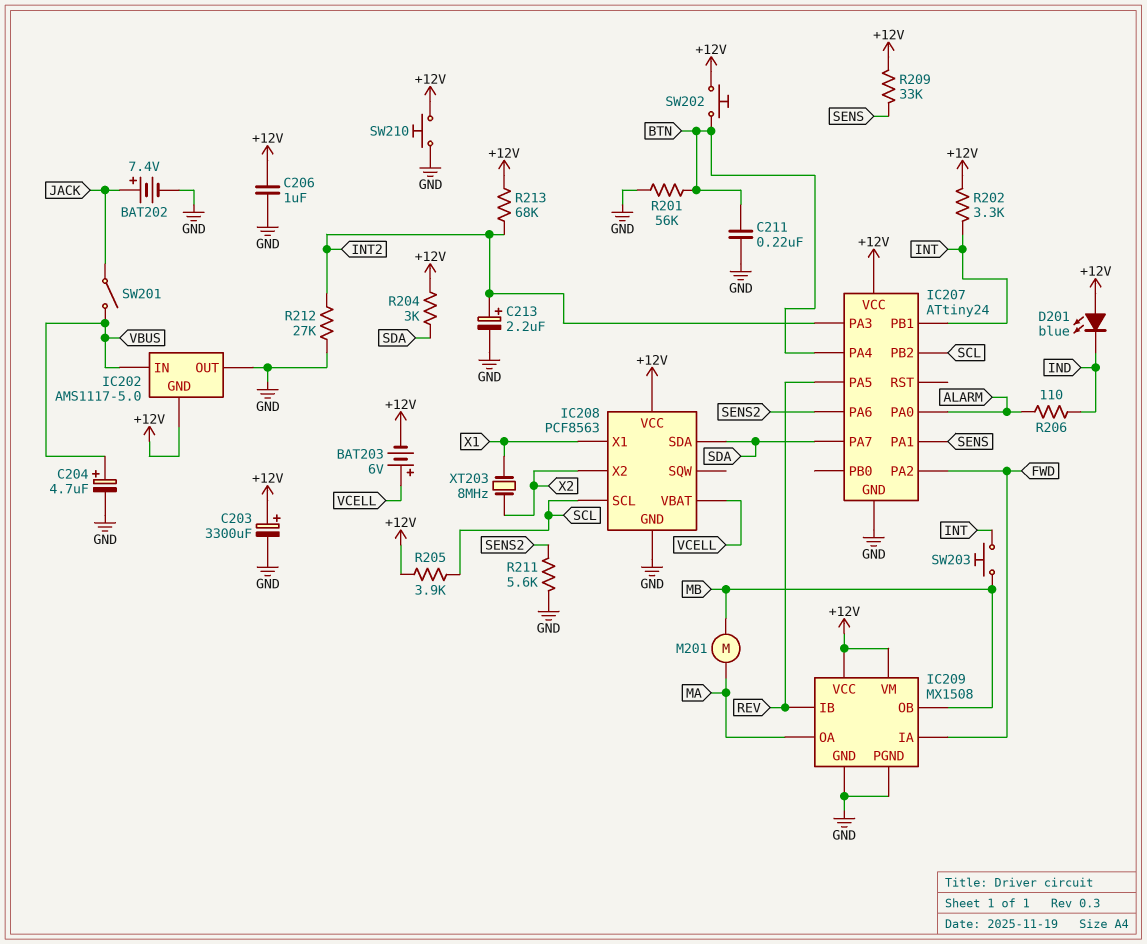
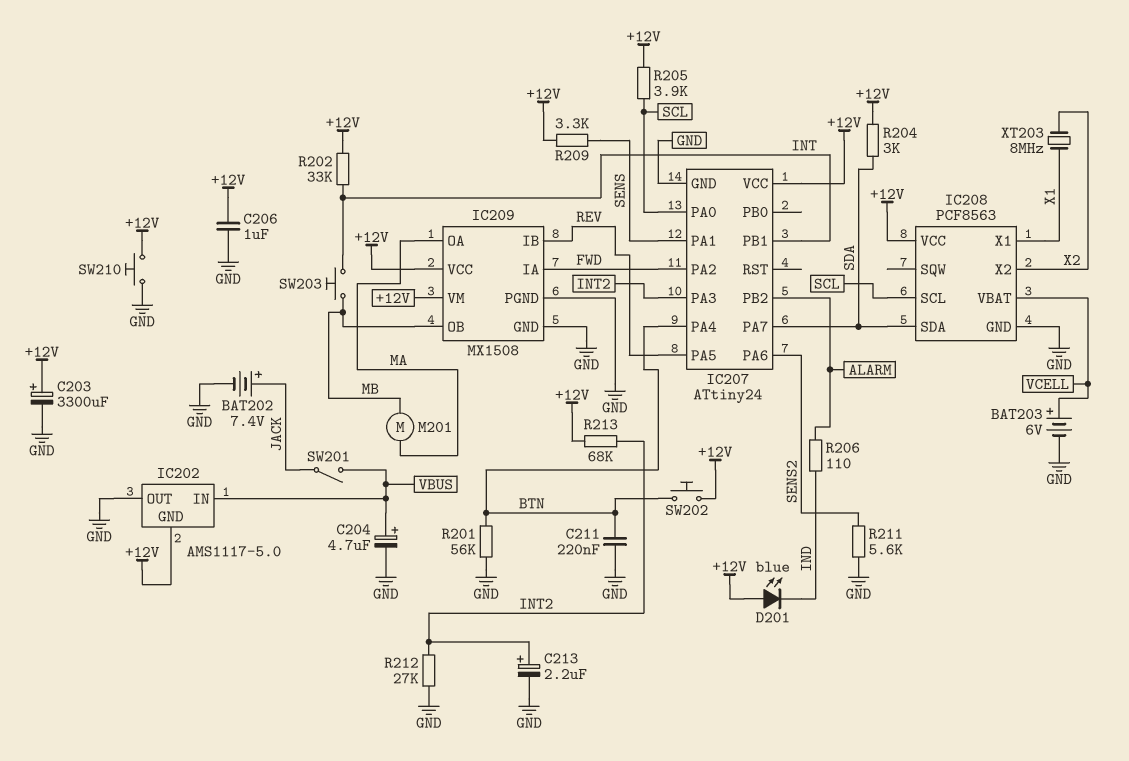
BAT203: 6V (plus VCELL, minus +12V) -> 6V (plus VCELL, minus GND)
IC207 pin PA0: ALARM -> SCL
IC207 pin PB2: SCL -> ALARM
R202: 3.3k (+12V, INT) -> 33k (+12V, INT)
R209: 33k (+12V, SENS) -> 3.3k (+12V, SENS)

